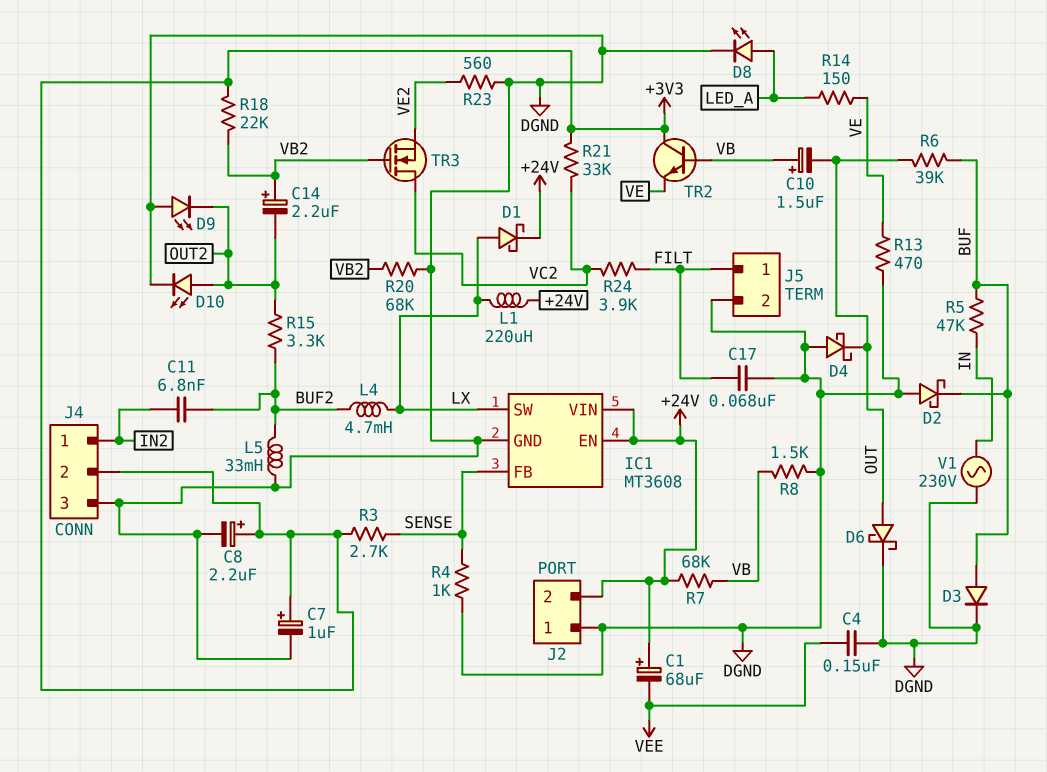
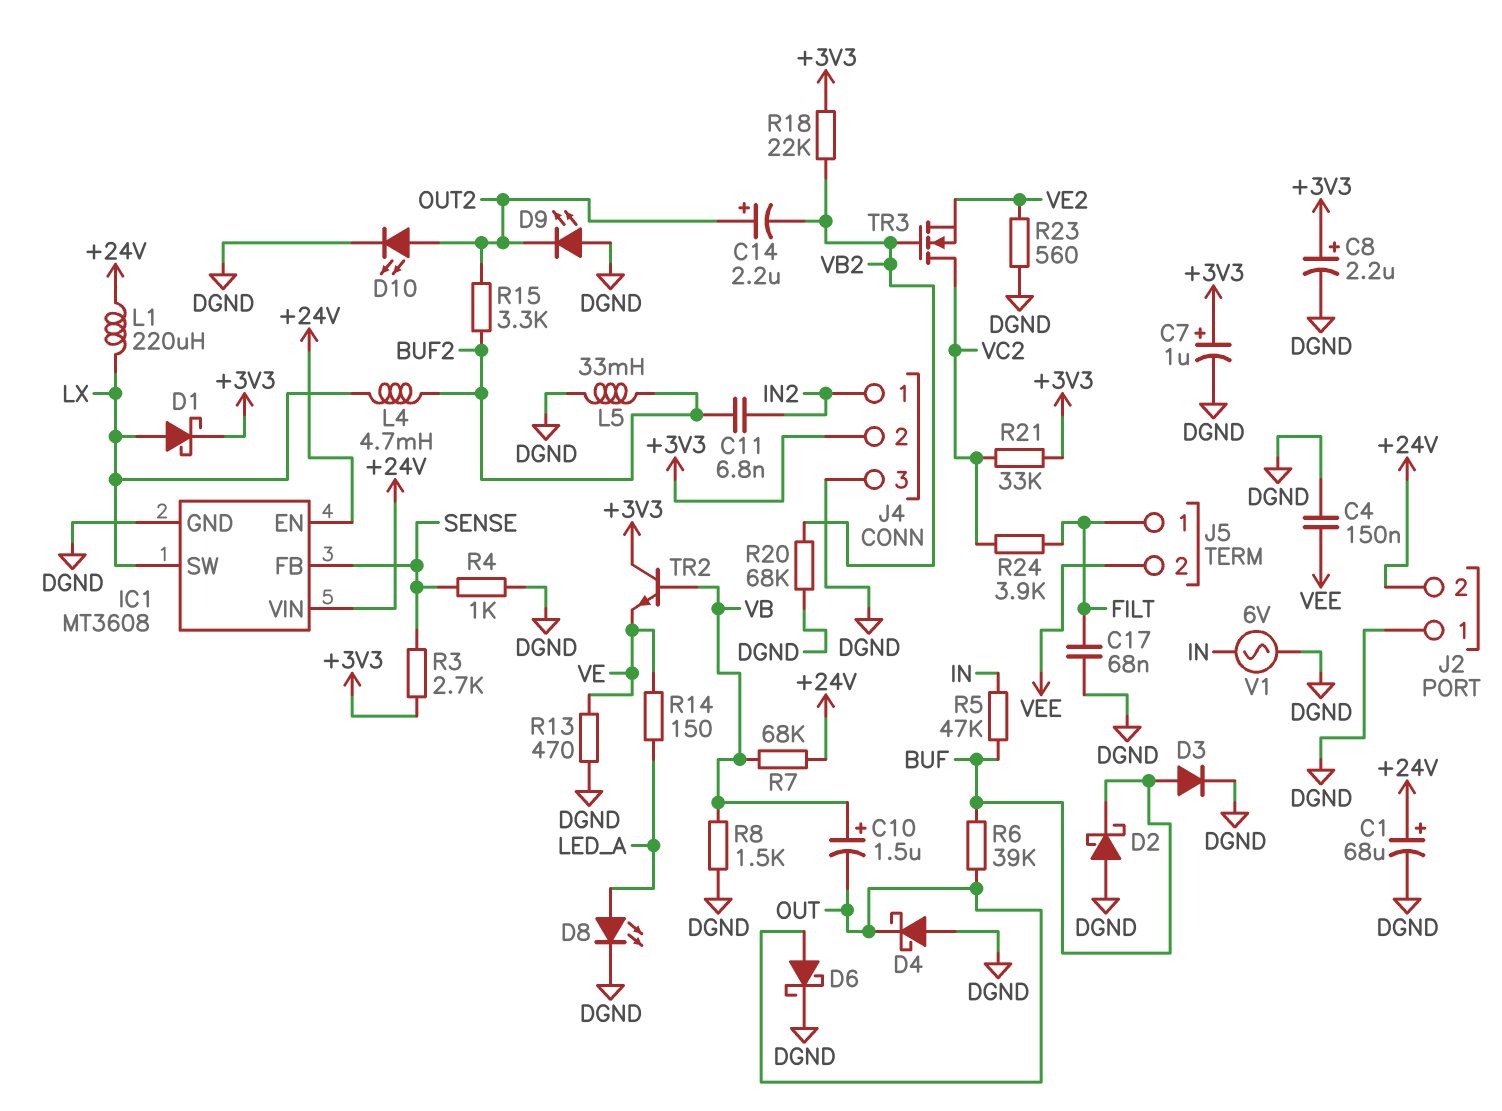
C1: 68uF (plus +24V, minus VEE) -> 68uF (plus +24V, minus DGND)
C14: 2.2uF (plus VB2, minus OUT2) -> 2.2uF (plus OUT2, minus VB2)
D1: schottky (A LX, K +24V) -> schottky (A LX, K +3V3)
J5 pin 2: DGND -> VEE
V1: AC 230V (DGND, IN) -> AC 6V (DGND, IN)

